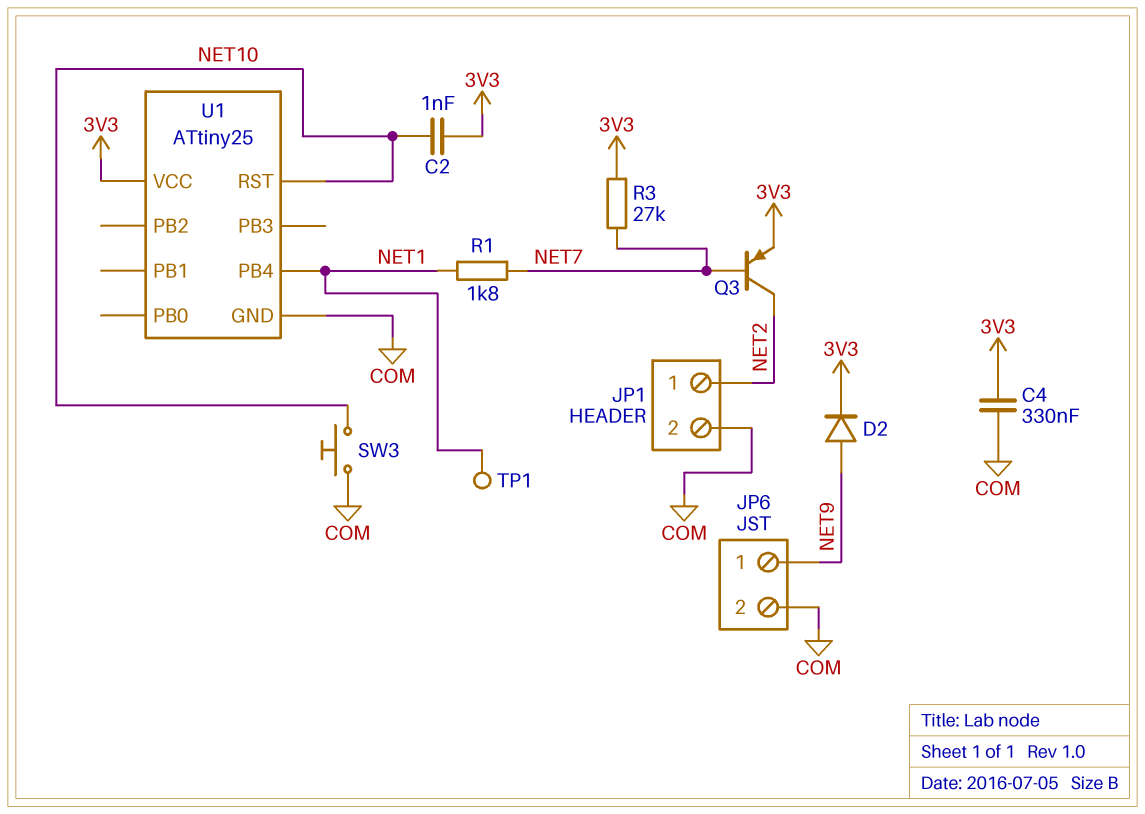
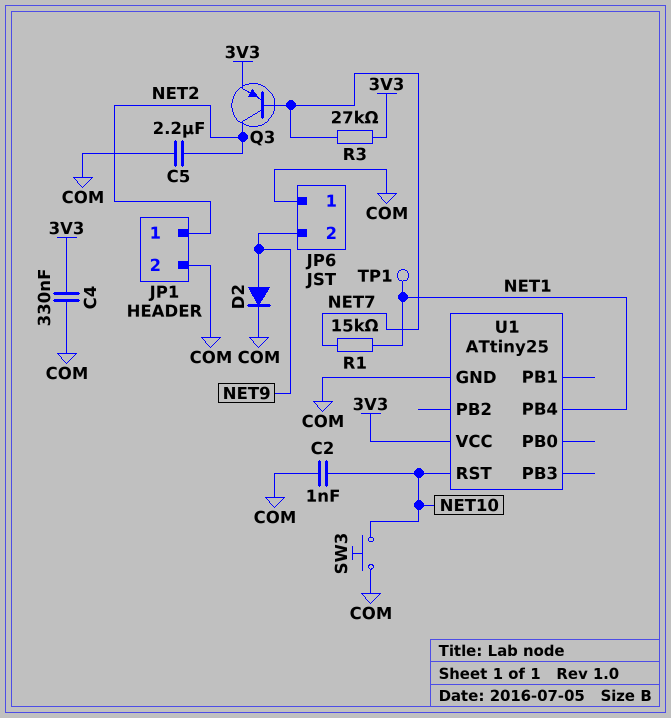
C2: 1nF (3V3, NET10) -> 1nF (COM, NET10)
C5: none -> 2.2uF (COM, NET2)
D2: diode (A NET9, K 3V3) -> diode (A NET9, K COM)
JP6 pin 1: NET9 -> COM
JP6 pin 2: COM -> NET9
R1: 1.8k (NET1, NET7) -> 15k (NET1, NET7)

